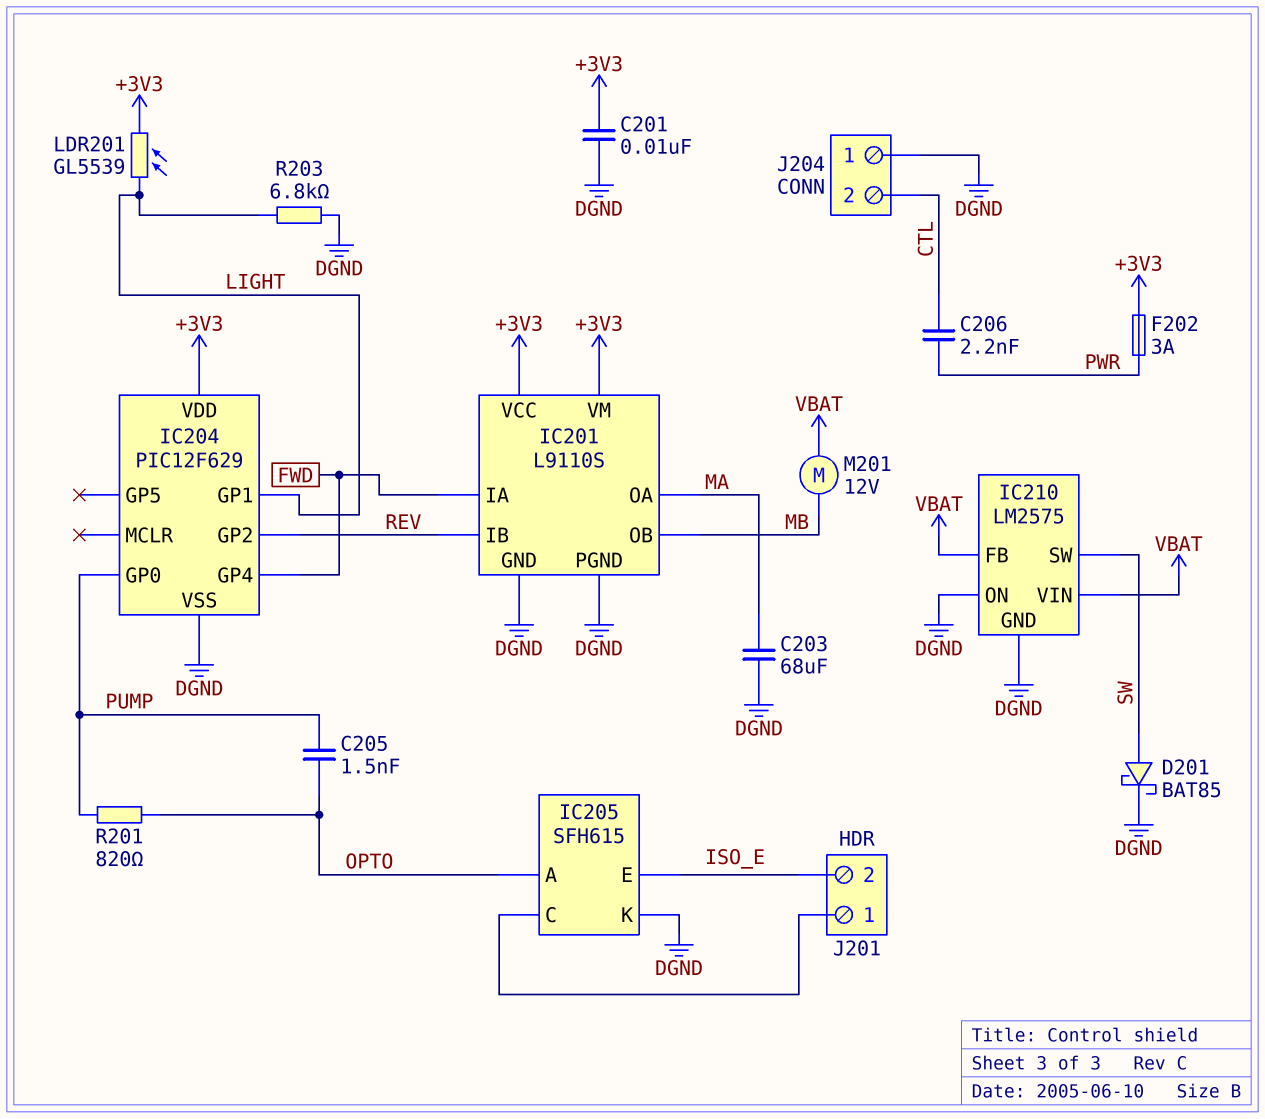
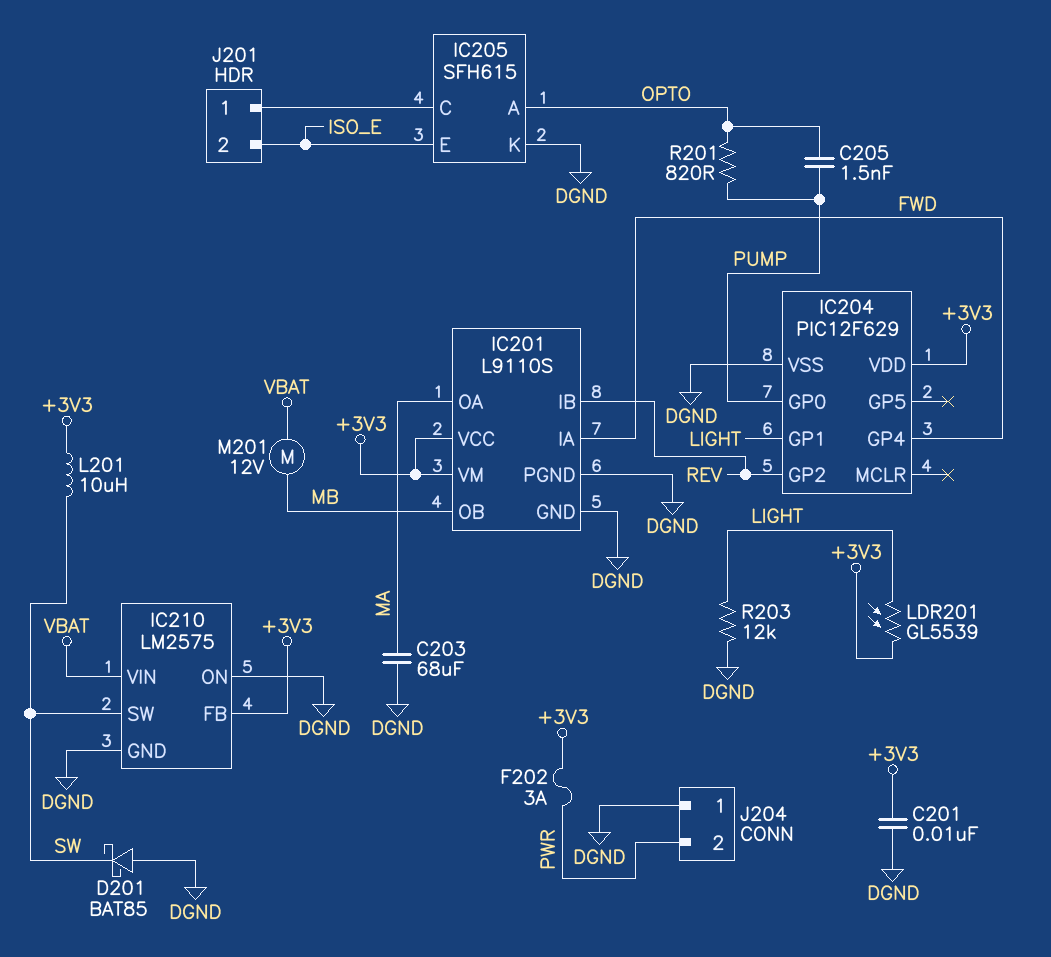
C206: 2.2nF (CTL, PWR) -> none
D201: schottky BAT85 (A SW, K DGND) -> schottky BAT85 (A DGND, K SW)
IC210 pin FB: VBAT -> +3V3
J204 pin 2: CTL -> PWR
L201: none -> 10uH (+3V3, SW)
R203: 6.8k (DGND, LIGHT) -> 12k (DGND, LIGHT)

